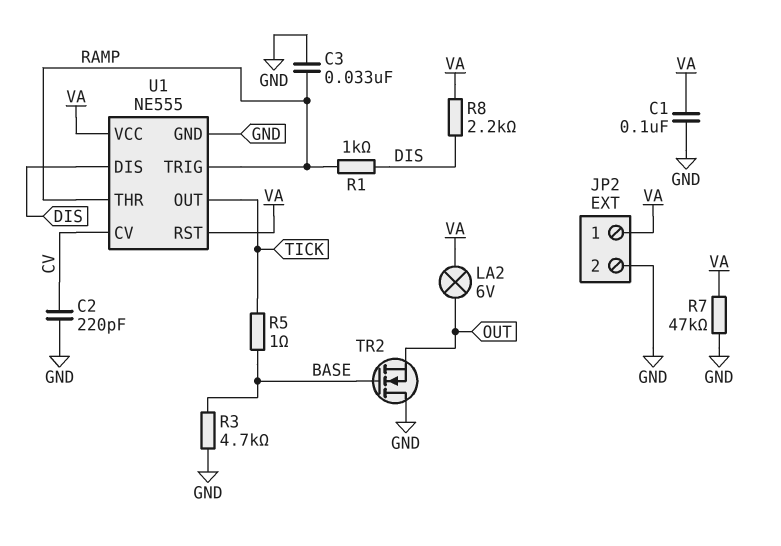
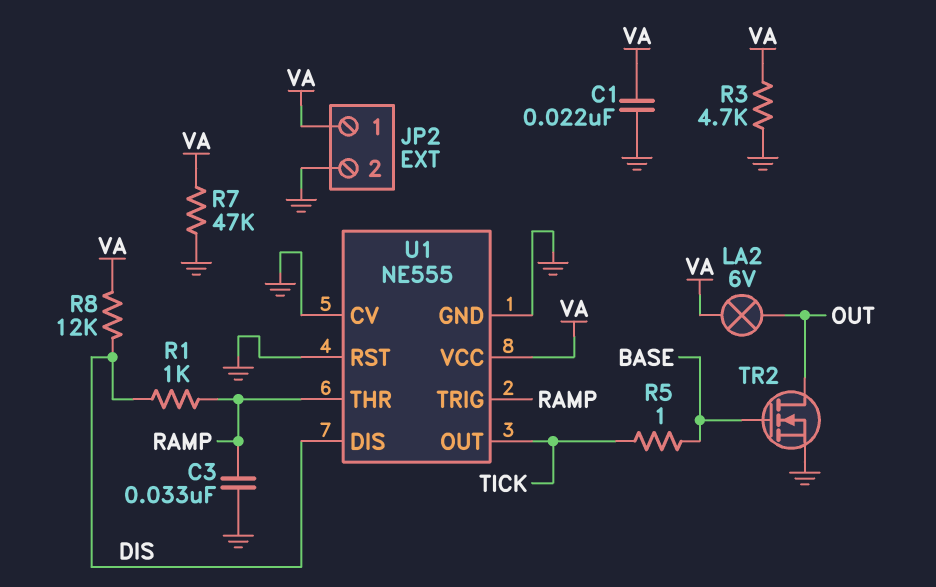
C1: 100nF (GND, VA) -> 22nF (GND, VA)
C2: 220pF (CV, GND) -> none
R3: 4.7k (BASE, GND) -> 4.7k (GND, VA)
R8: 2.2k (DIS, VA) -> 12k (DIS, VA)
TR2: NMOS (G BASE, D GND, S OUT) -> NMOS (G BASE, D OUT, S GND)
U1 pin CV: CV -> GND
U1 pin RST: VA -> GND

